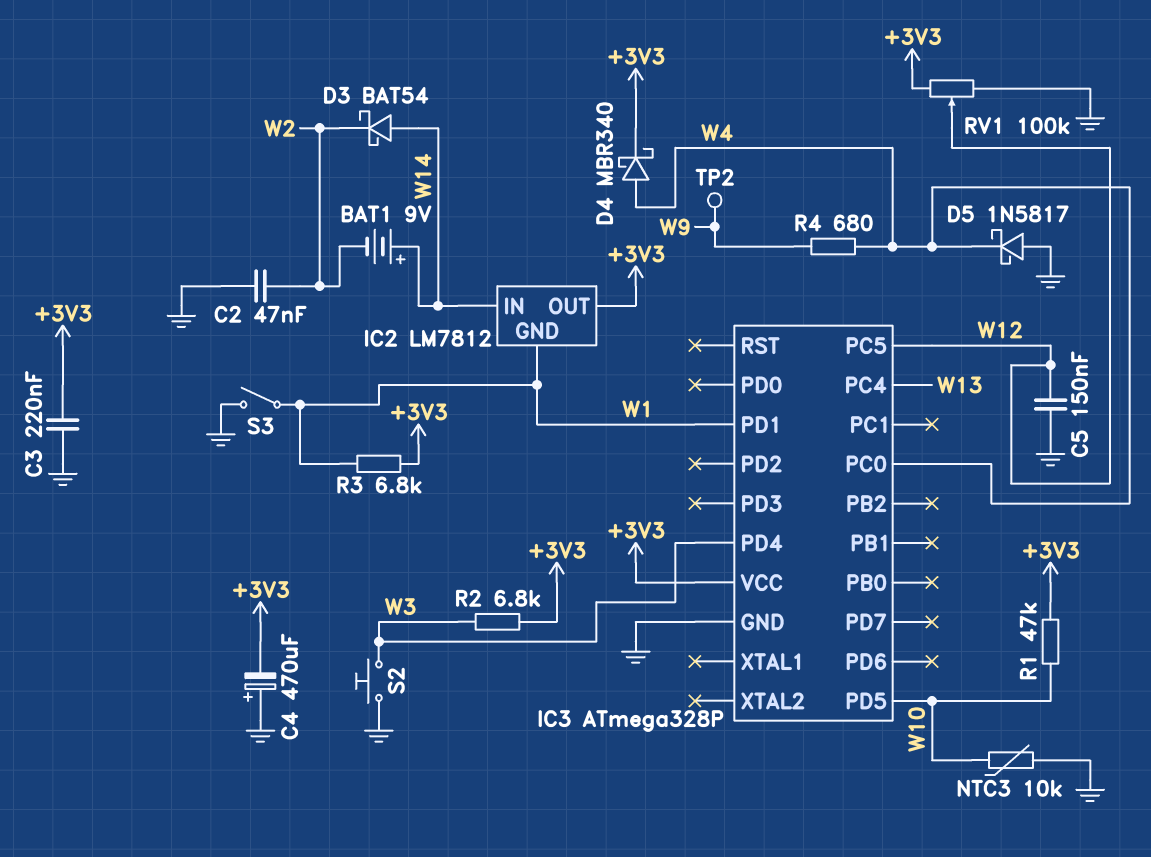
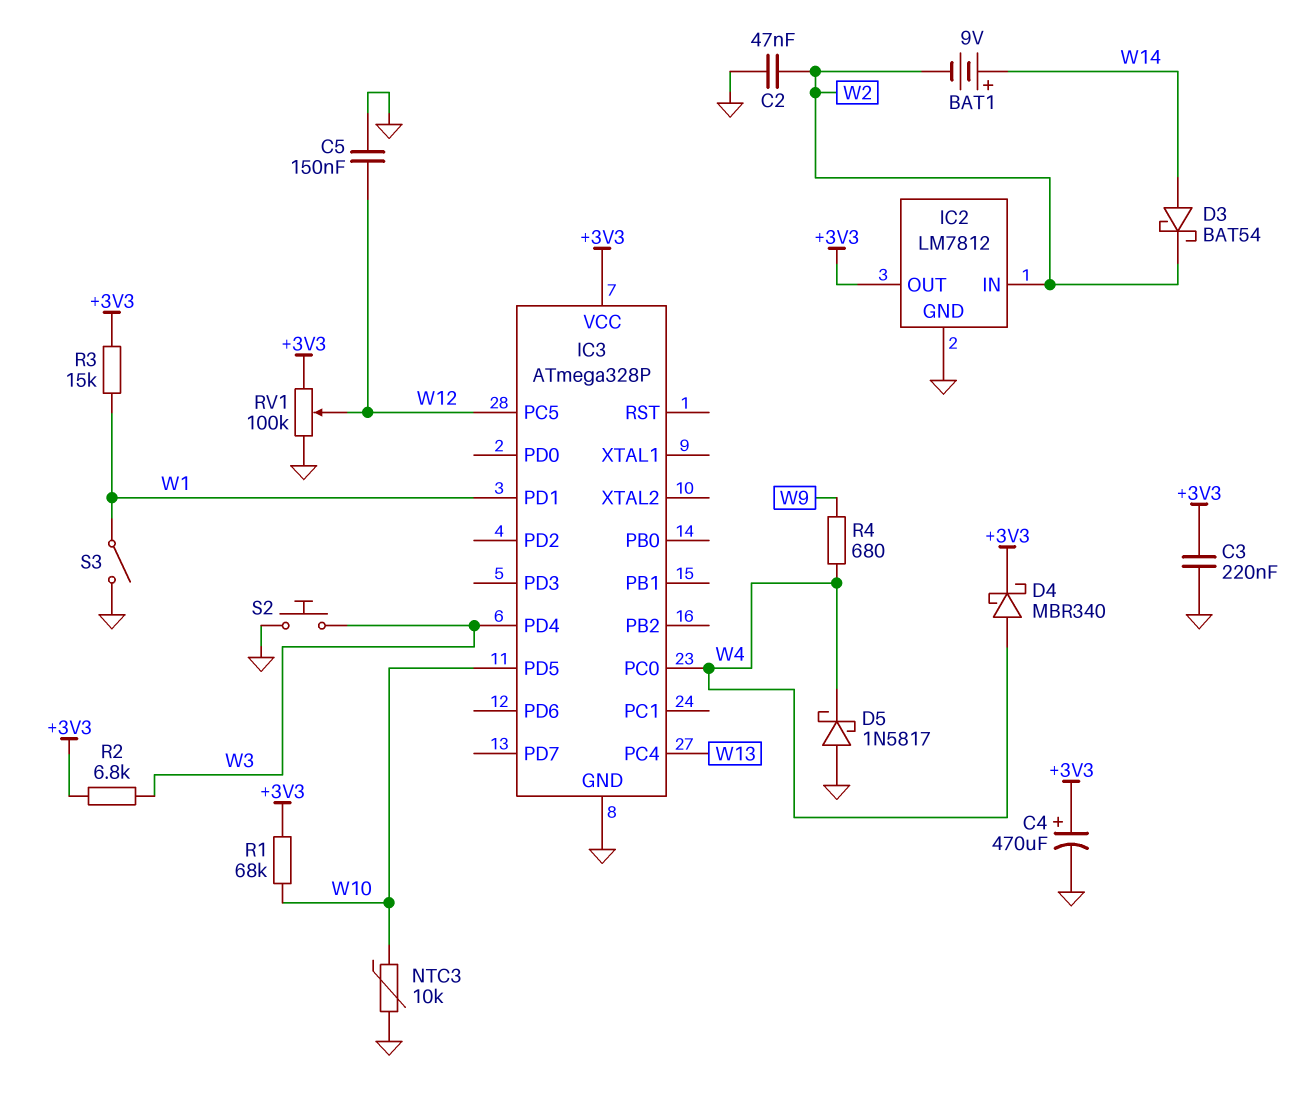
C4: 470uF (plus GND, minus +3V3) -> 470uF (plus +3V3, minus GND)
IC2 pin GND: W1 -> GND
IC2 pin IN: W14 -> W2
R1: 47k (+3V3, W10) -> 68k (+3V3, W10)
R3: 6.8k (+3V3, W1) -> 15k (+3V3, W1)
TP2: test point (W9) -> none

